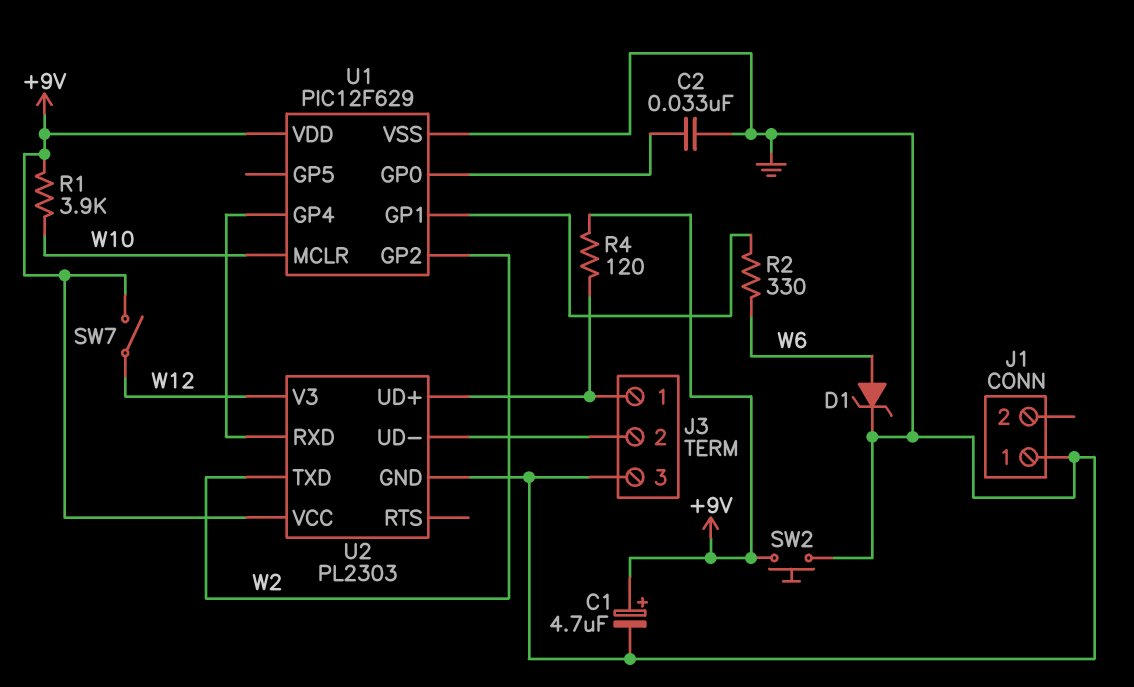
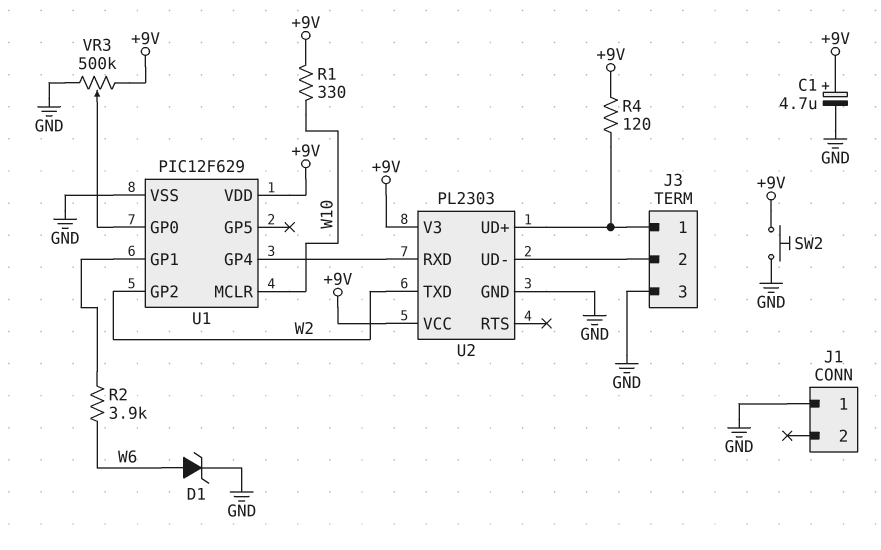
C2: 33nF (GND, U1/GP0) -> none
R1: 3.9k (+9V, W10) -> 330 (+9V, W10)
R2: 330 (U1/GP1, W6) -> 3.9k (U1/GP1, W6)
SW7: switch (+9V, W12) -> none
U2 pin V3: W12 -> +9V
VR3: none -> 500k (+9V, GND, wiper U1/GP0)

